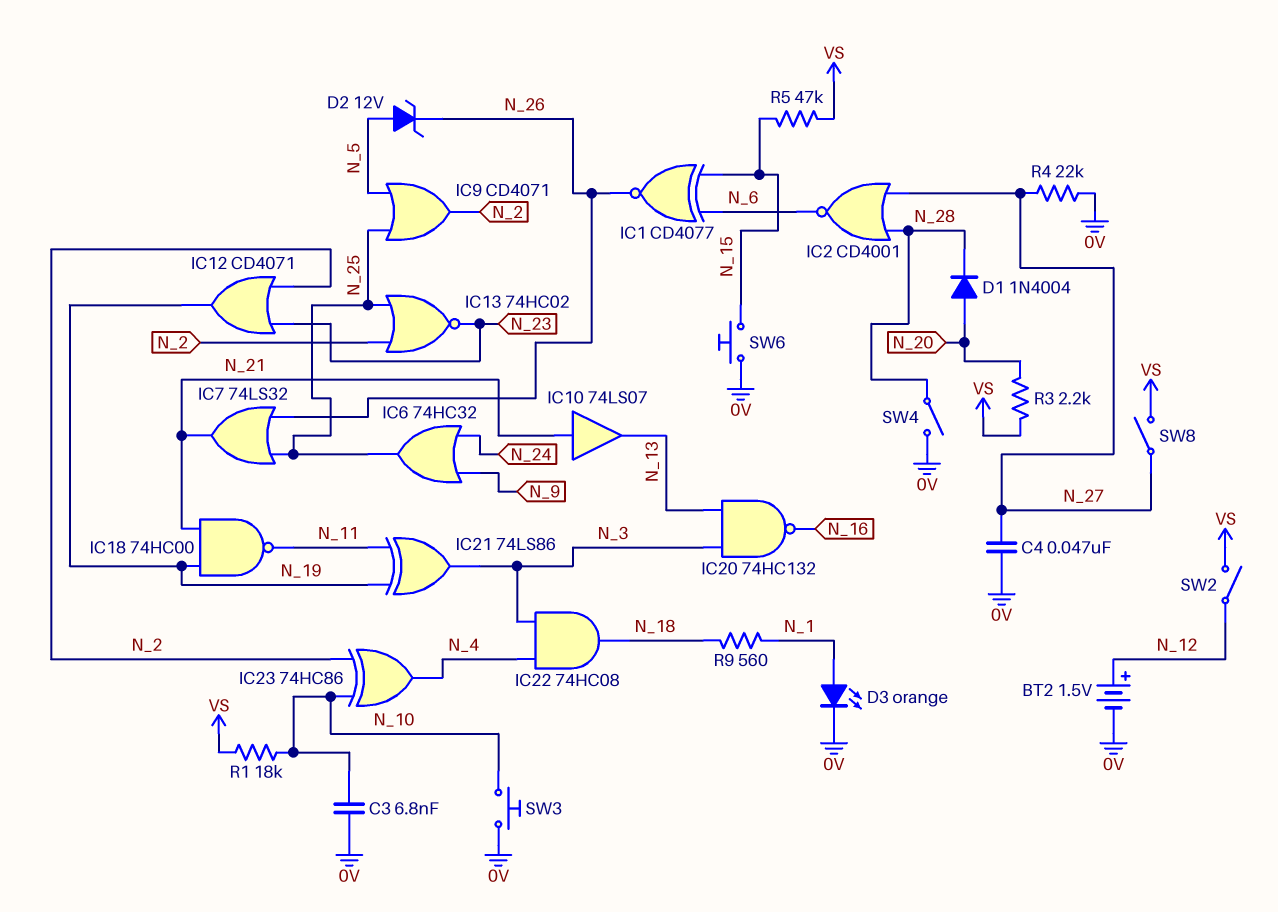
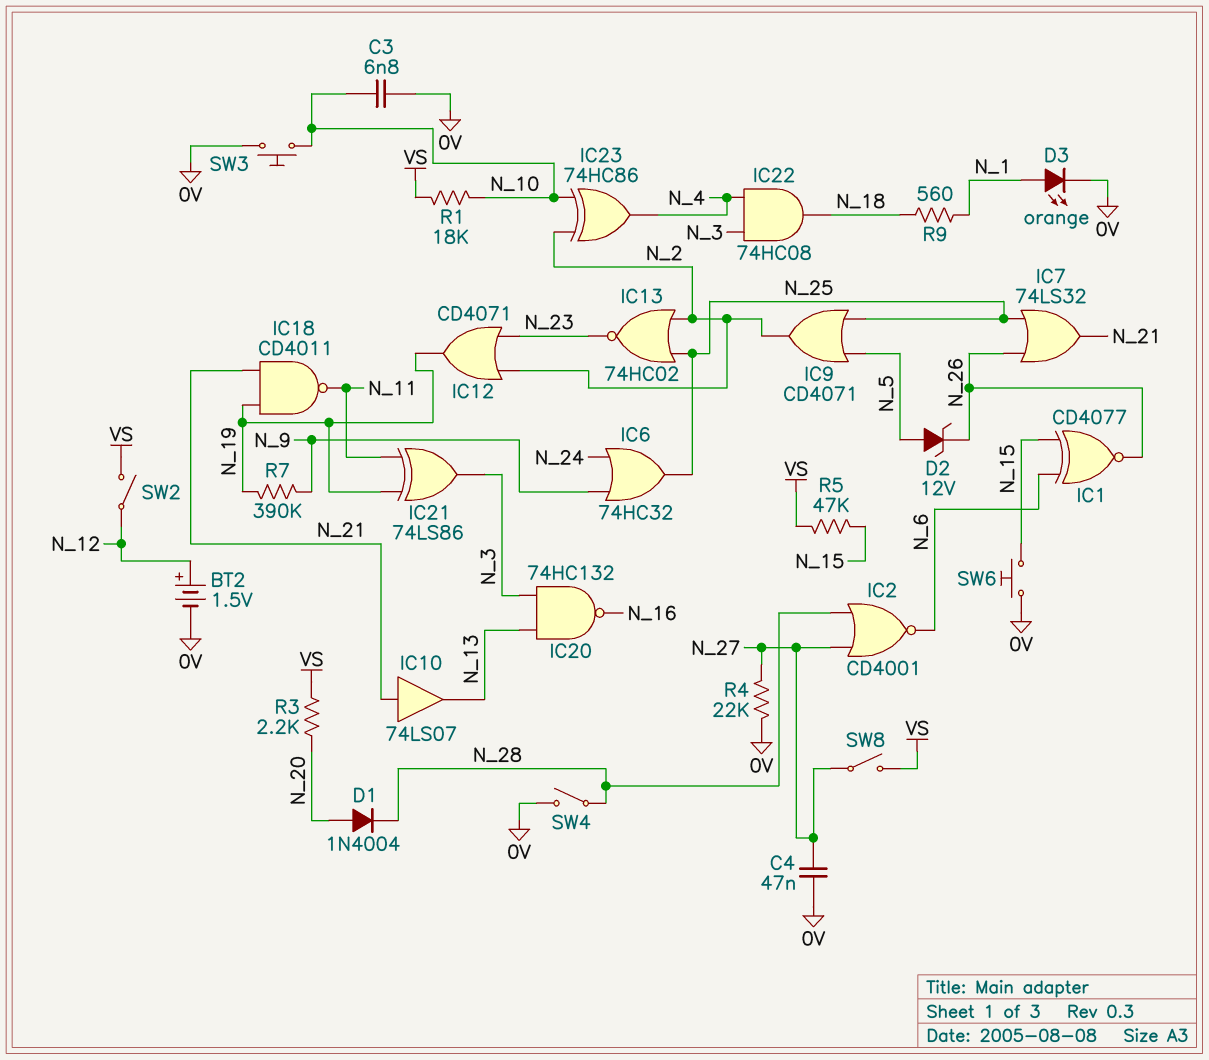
IC18: NAND 74HC00 (in N_19, in N_21, out N_11) -> NAND CD4011 (in N_19, in N_21, out N_11)
R7: none -> 390k (N_9, N_19)

